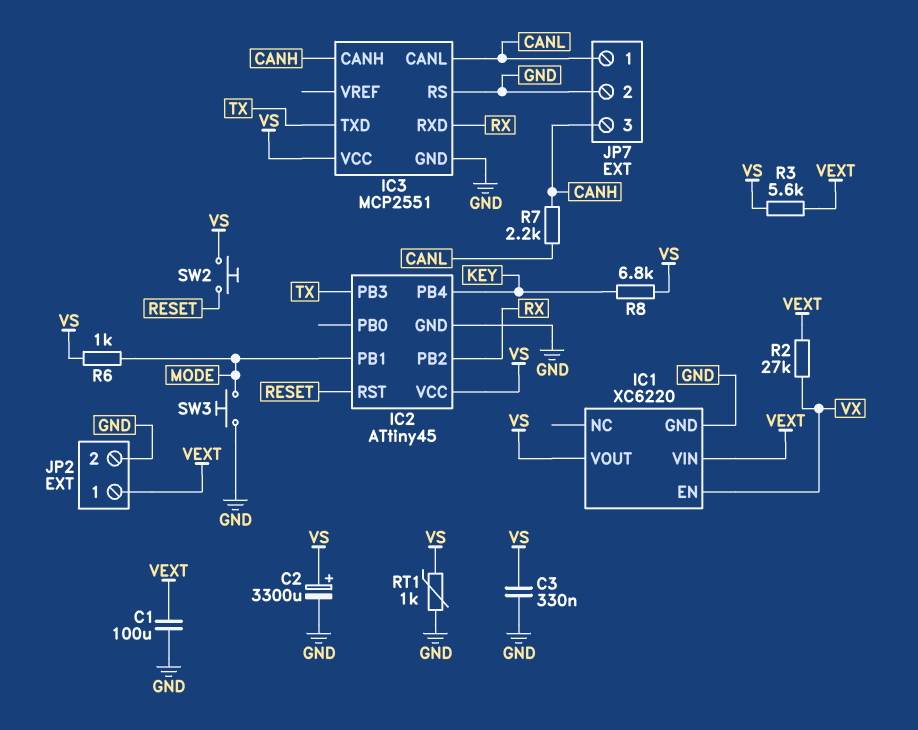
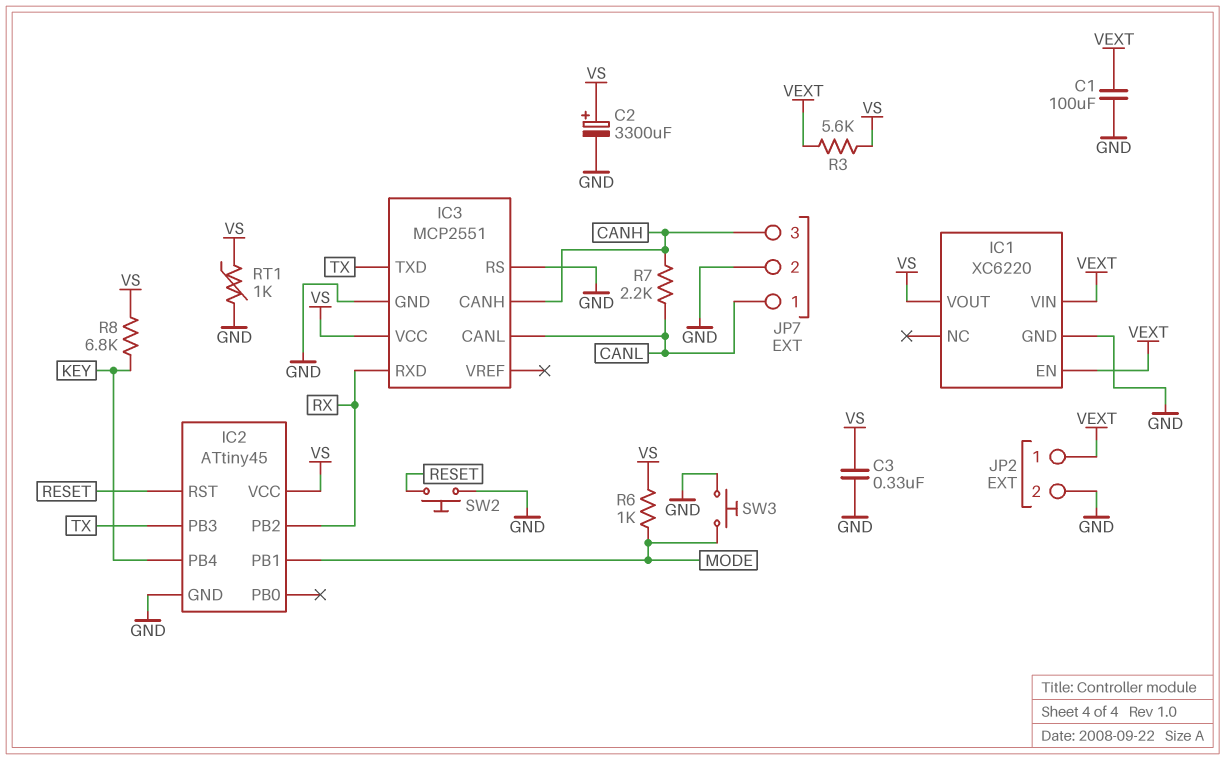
IC1 pin EN: VX -> VEXT
R2: 27k (VEXT, VX) -> none
SW2: button (RESET, VS) -> button (GND, RESET)

